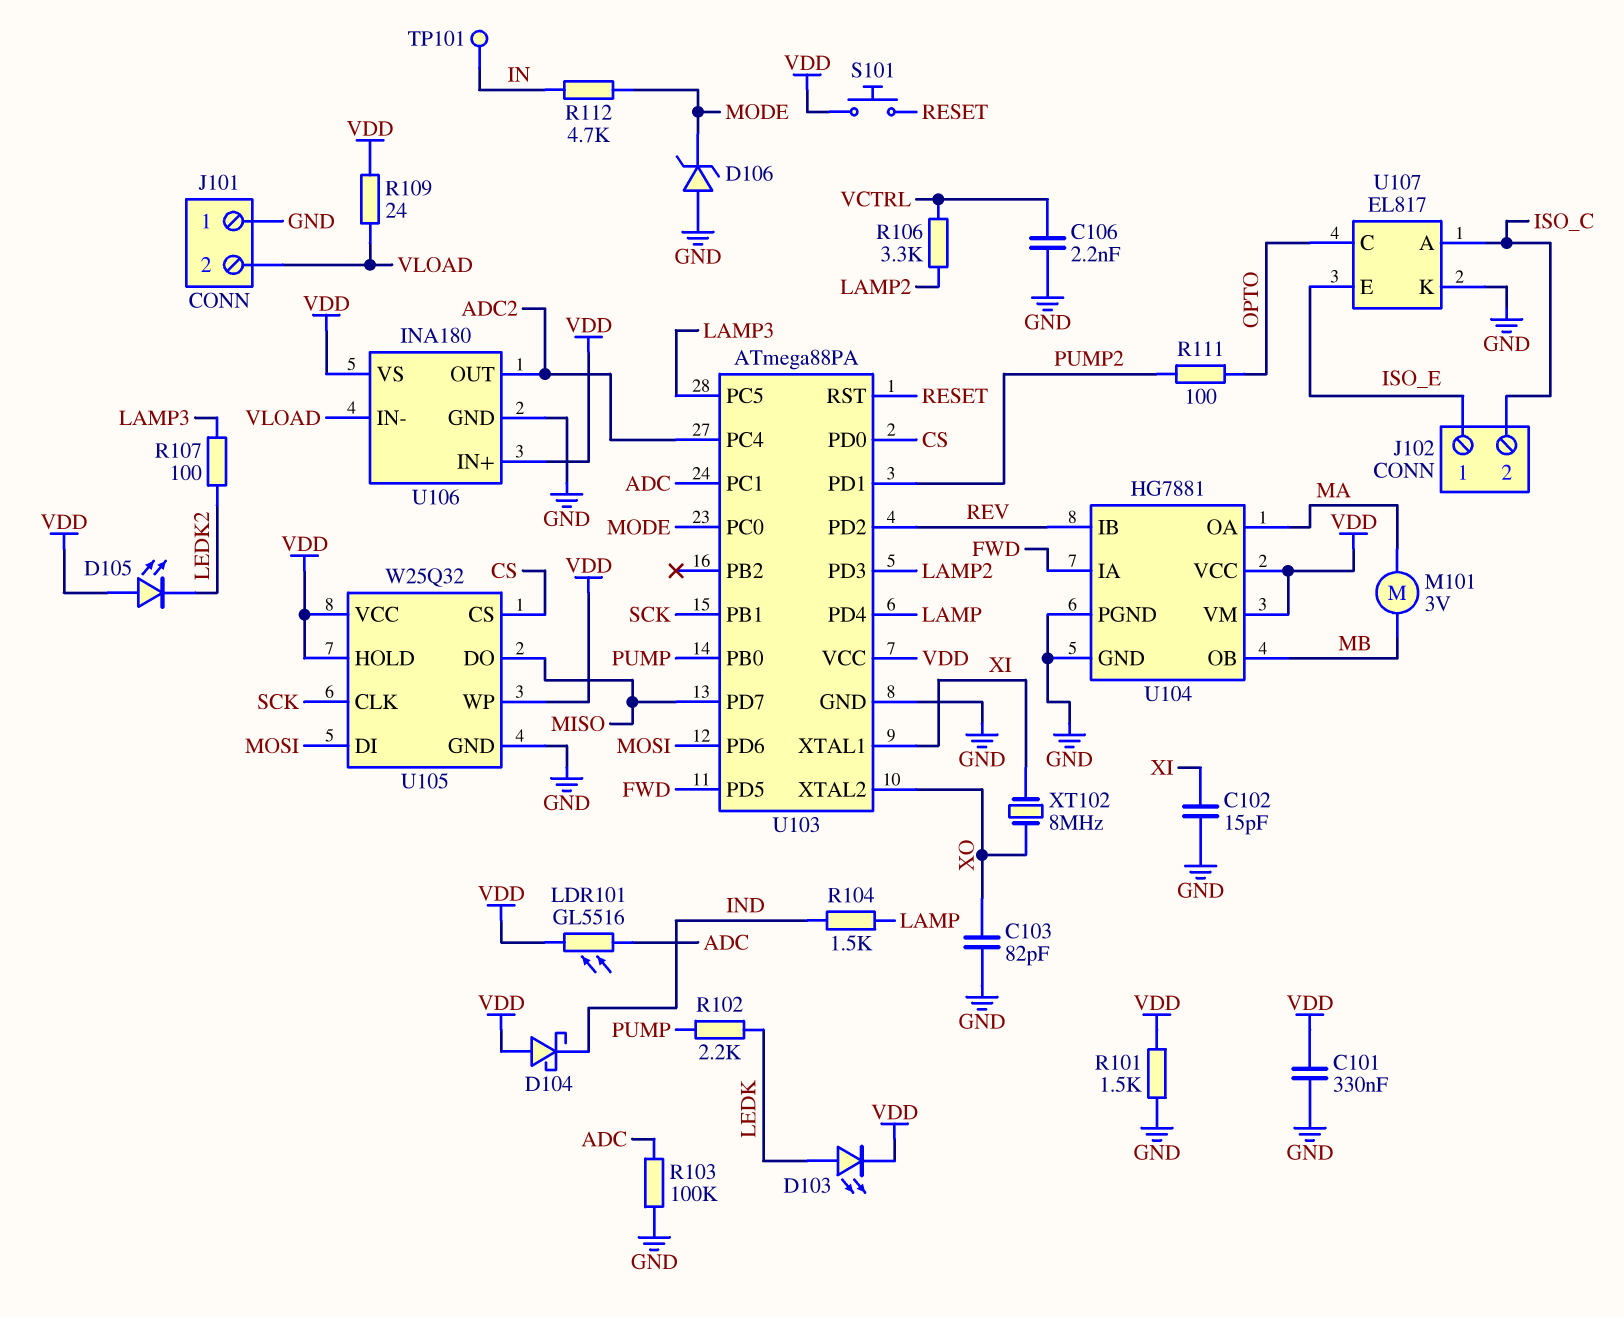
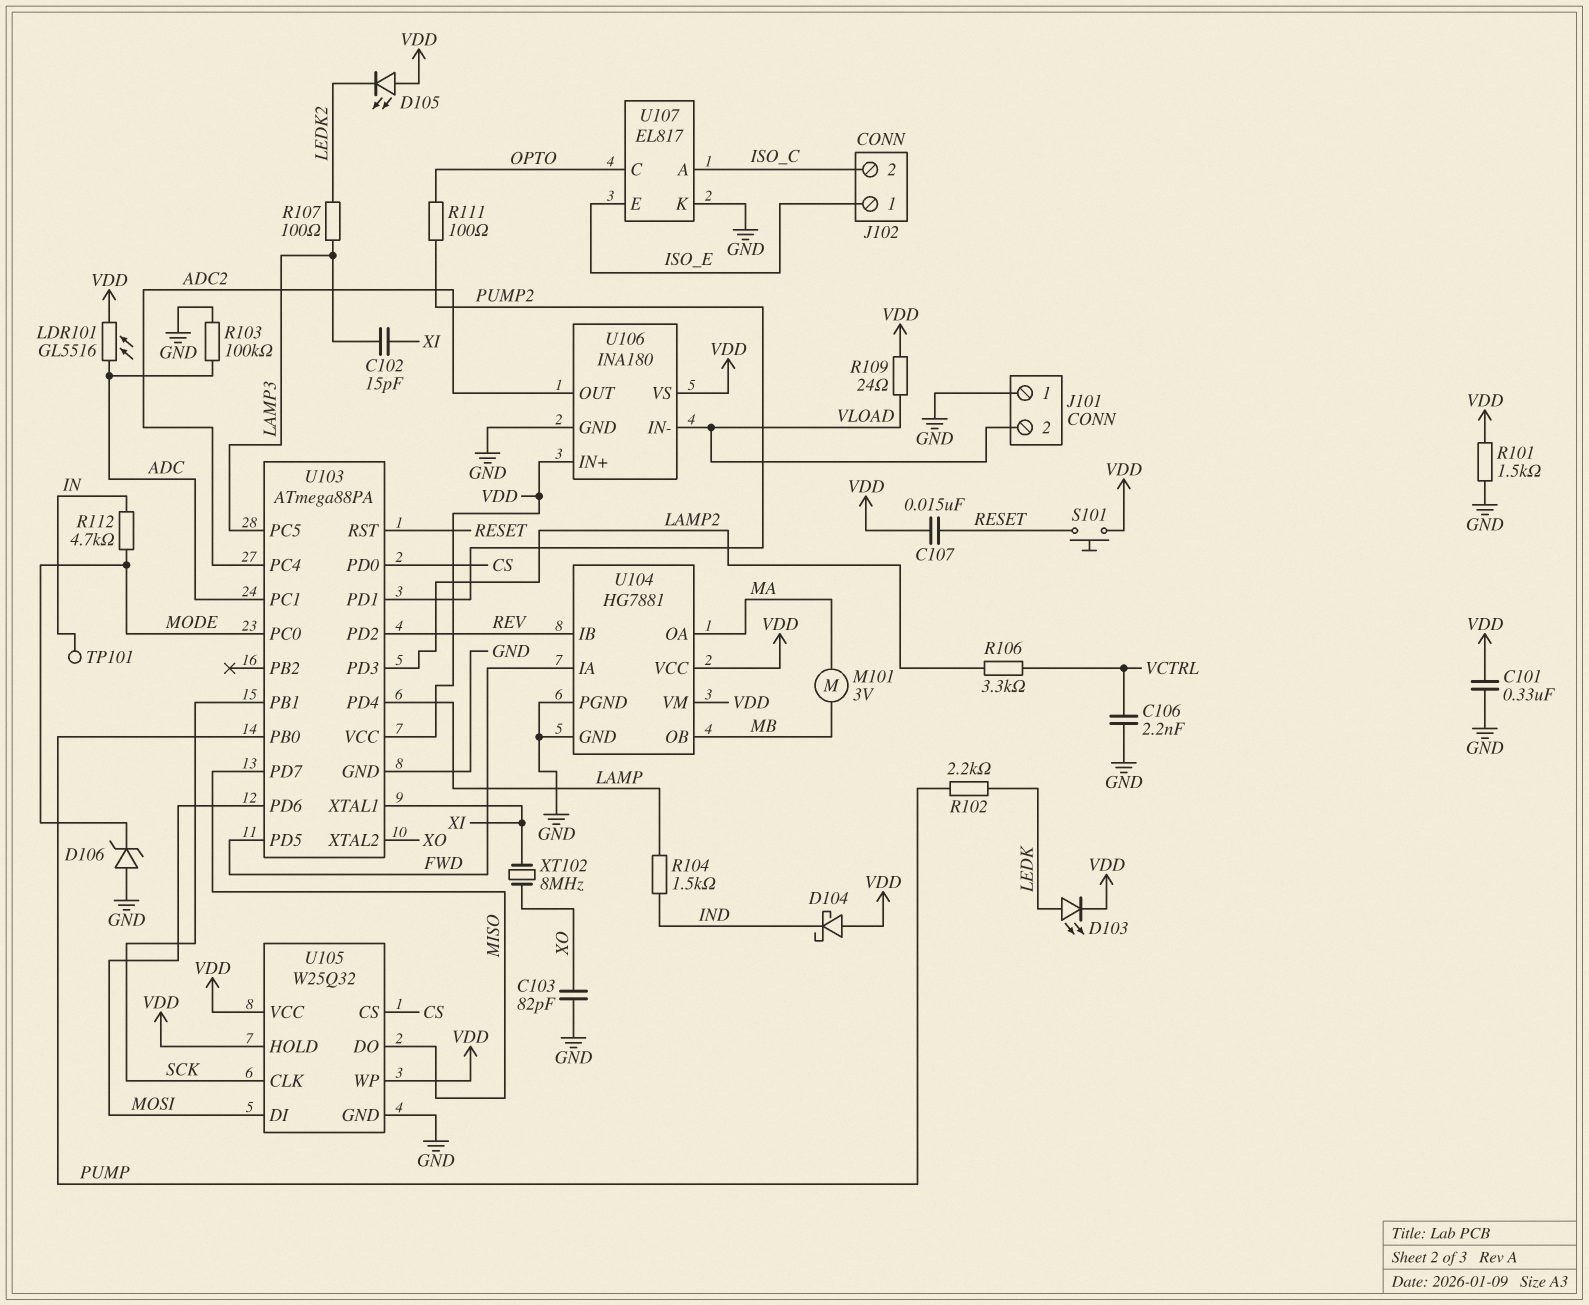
C102: 15pF (GND, XI) -> 15pF (LAMP3, XI)
C107: none -> 15nF (RESET, VDD)

